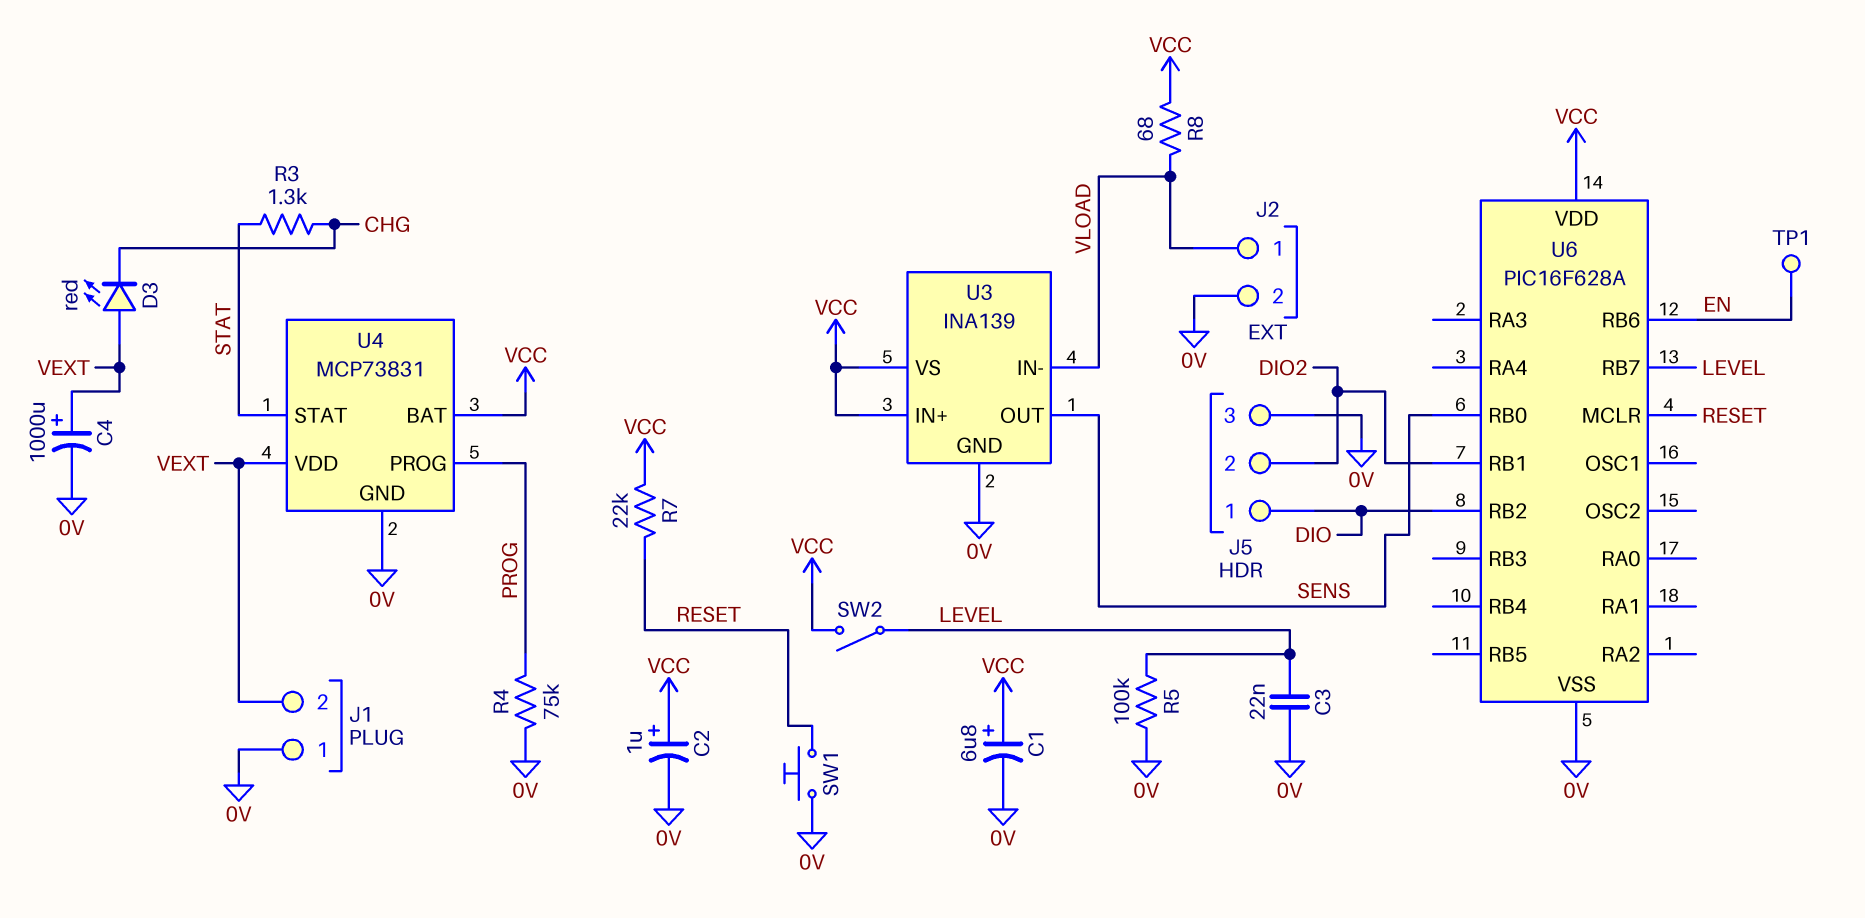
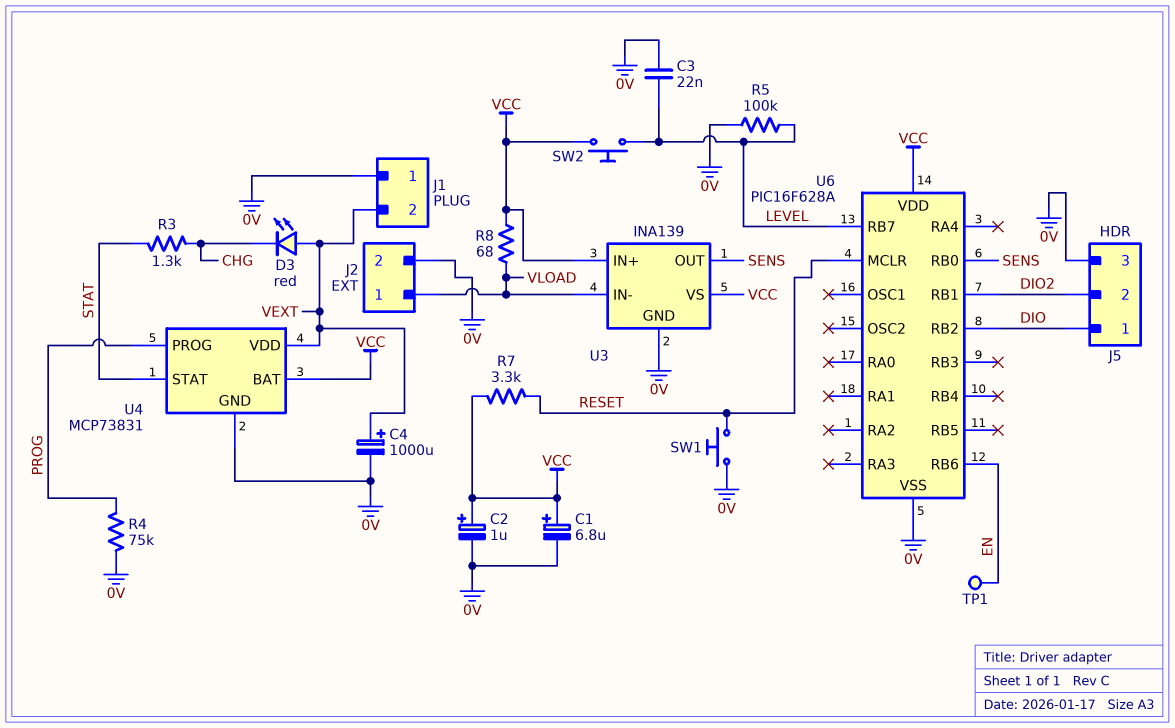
R7: 22k (RESET, VCC) -> 3.3k (RESET, VCC)
SW2: switch (LEVEL, VCC) -> button (LEVEL, VCC)

